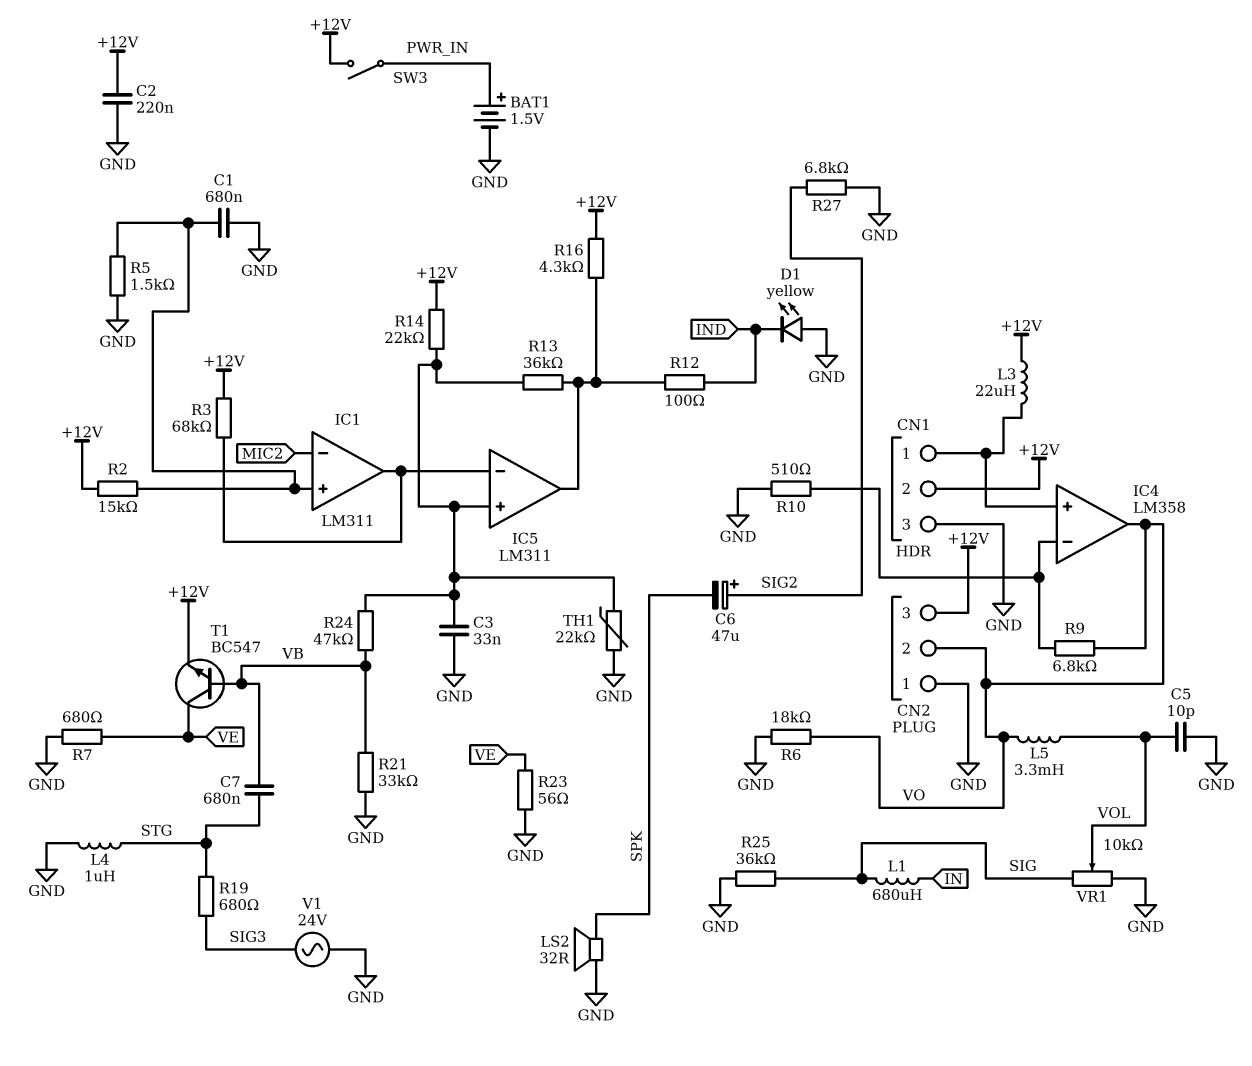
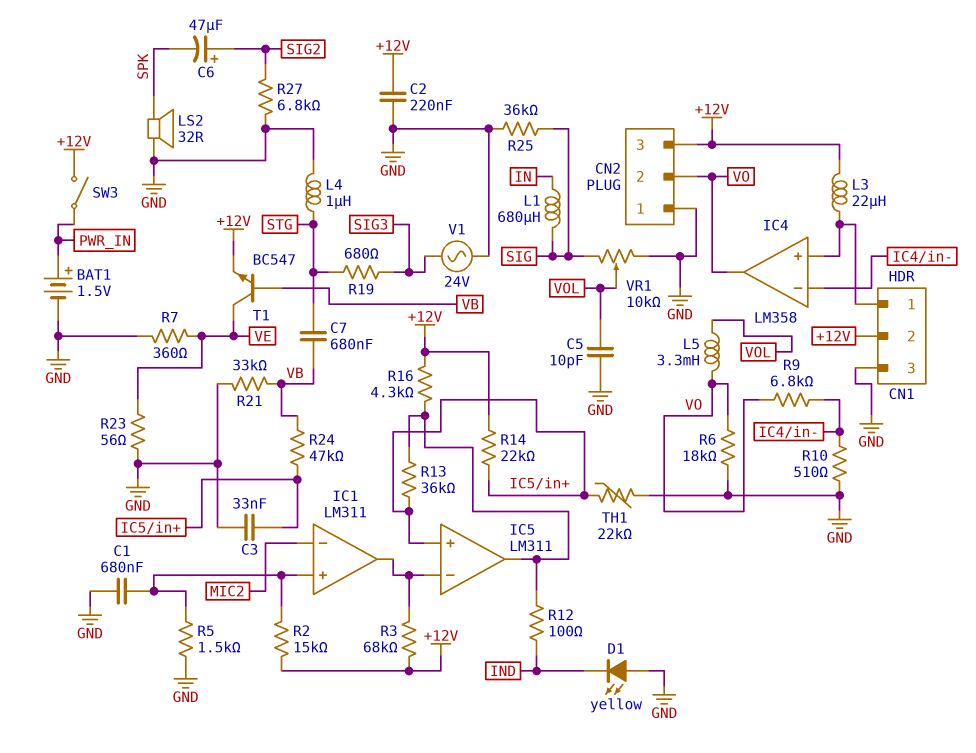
R7: 680 (GND, VE) -> 360 (GND, VE)

